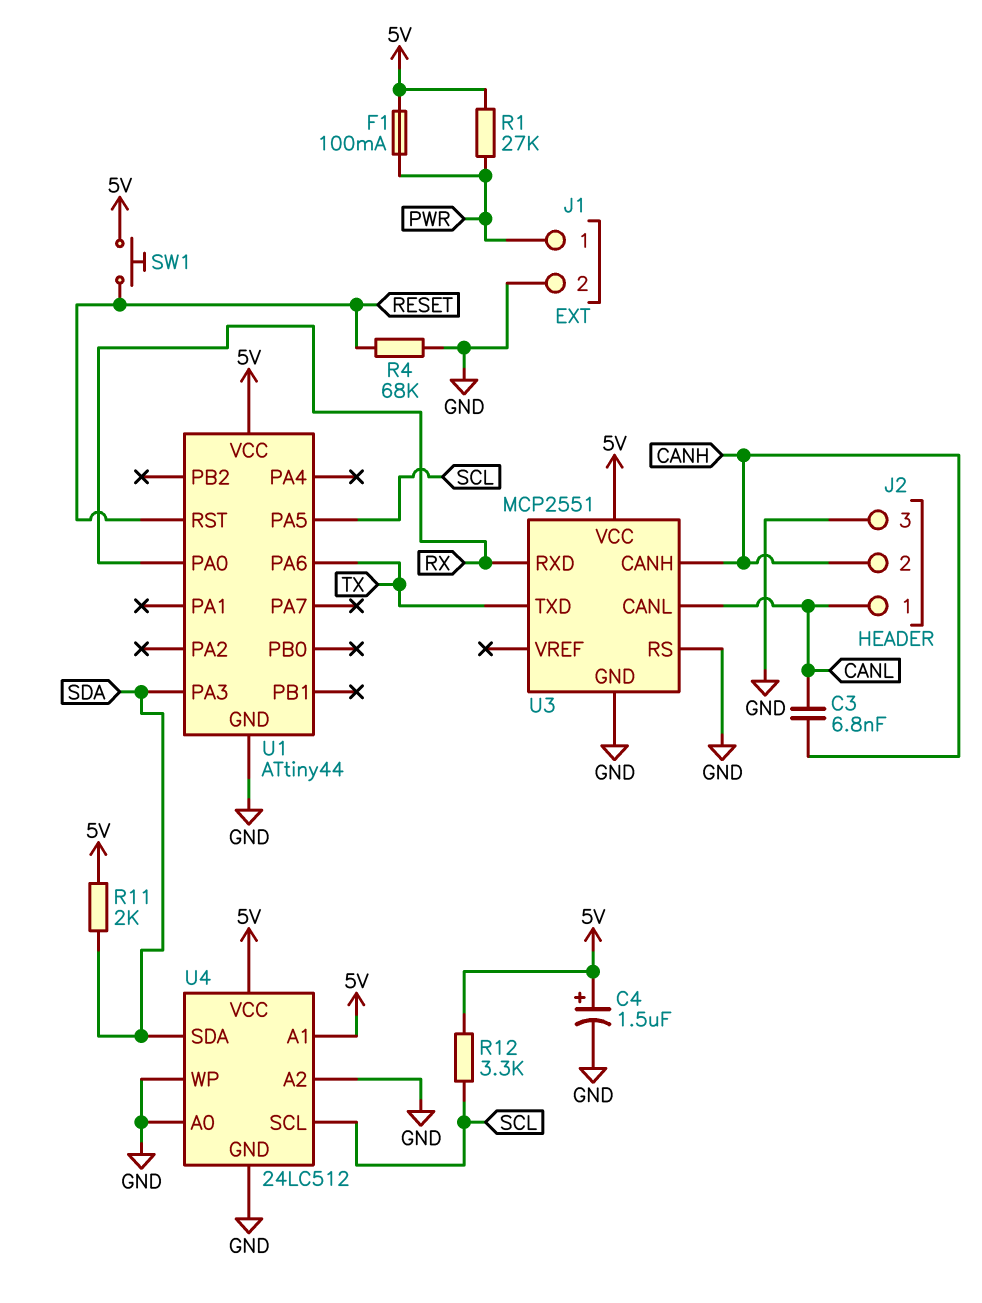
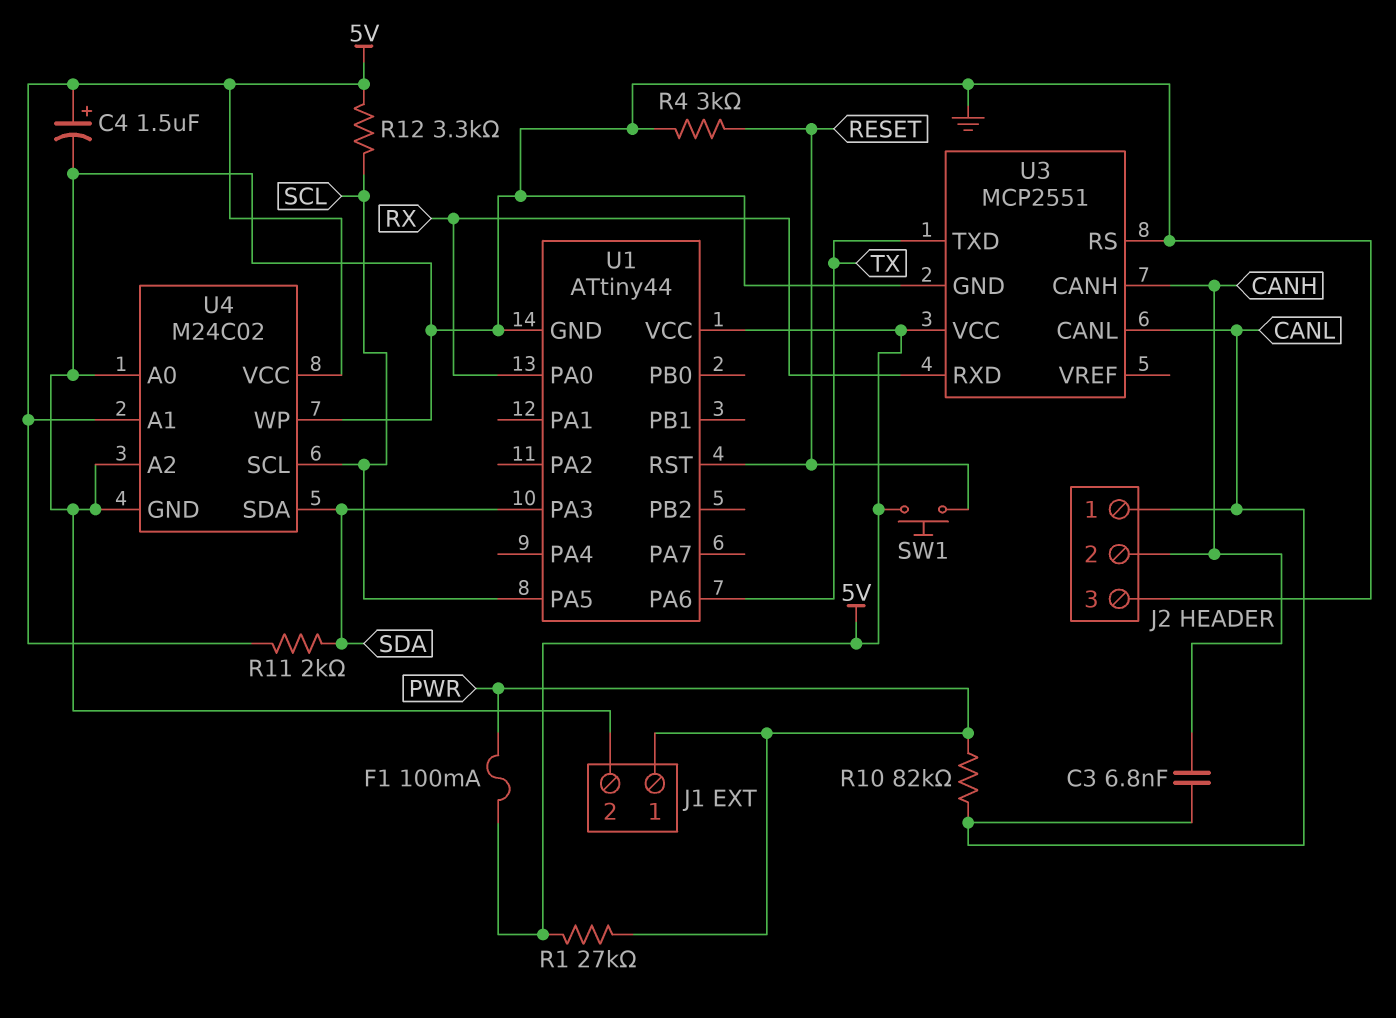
R4: 68k (GND, RESET) -> 3k (GND, RESET)
R10: none -> 82k (CANL, PWR)
U4: 24LC512 -> M24C02

